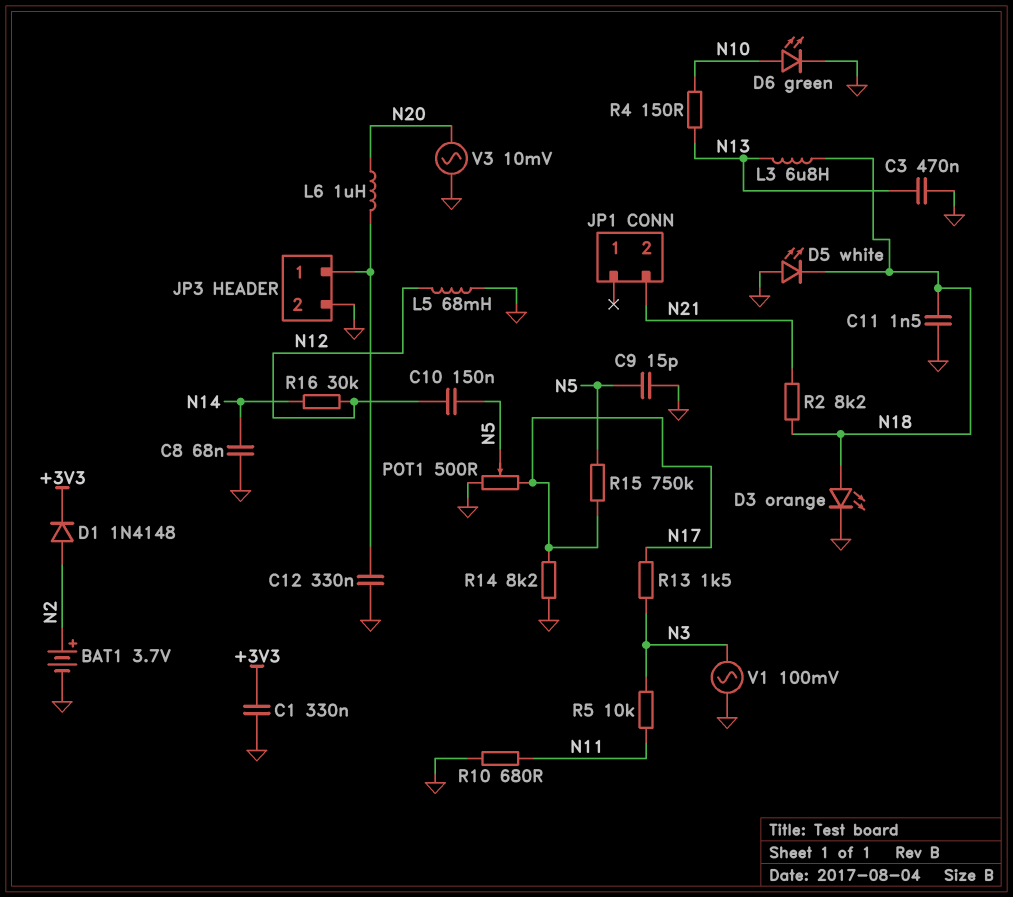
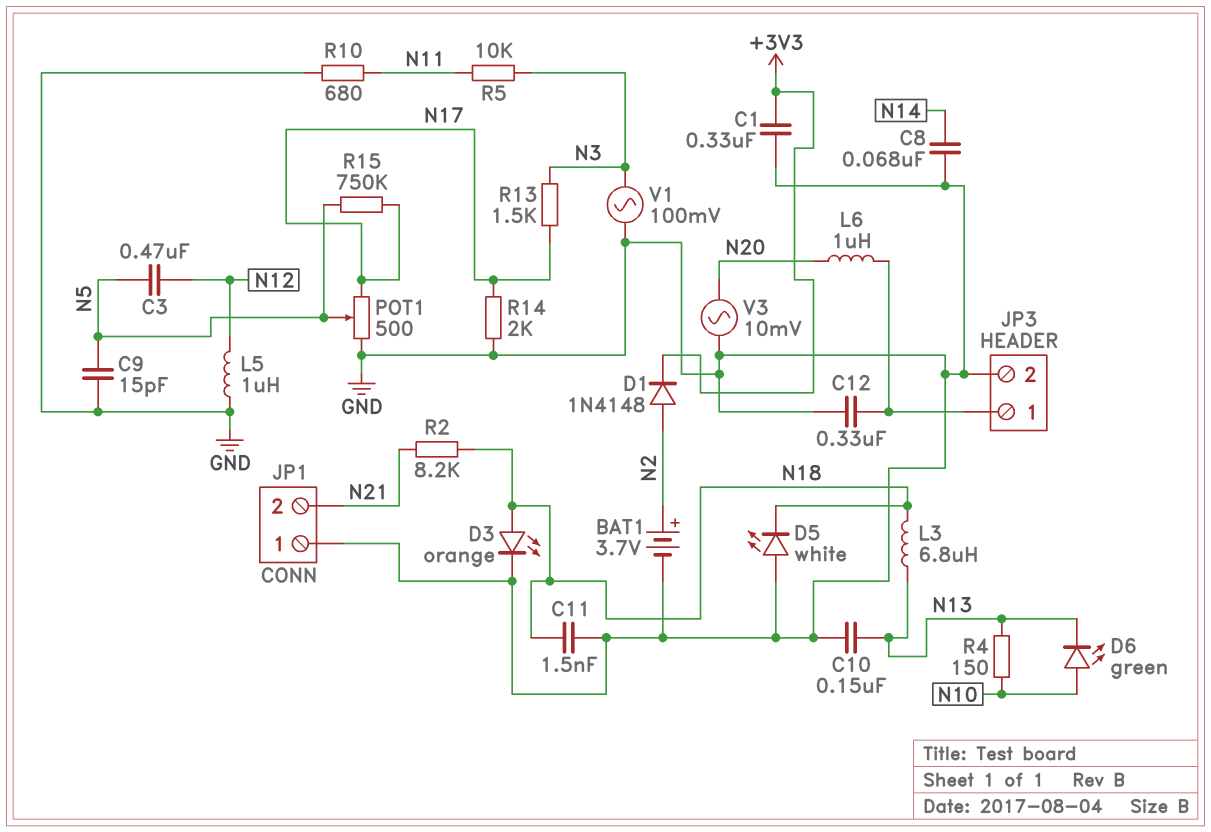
C3: 470nF (GND, N13) -> 470nF (N5, N12)
C10: 150nF (N5, N12) -> 150nF (GND, N13)
D6: LED green (A N10, K GND) -> LED green (A N10, K N13)
JP1 pin 1: none -> GND
L5: 68mH (GND, N12) -> 1uH (GND, N12)
R14: 8.2k (GND, N17) -> 2k (GND, N17)
R16: 30k (N12, N14) -> none

